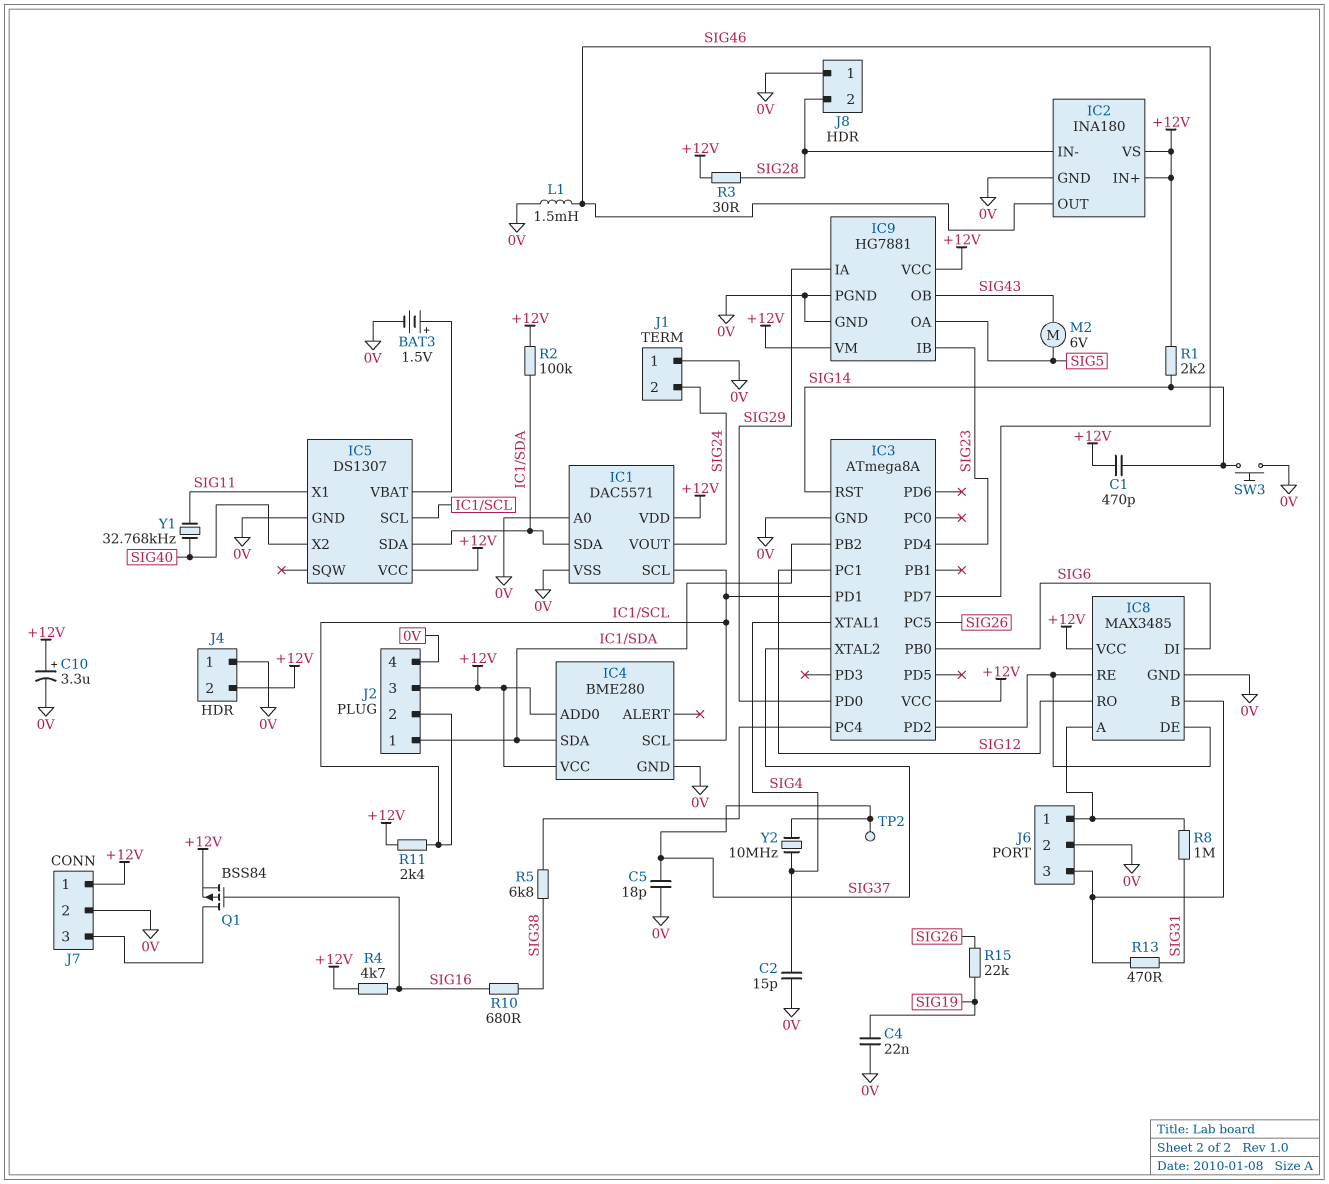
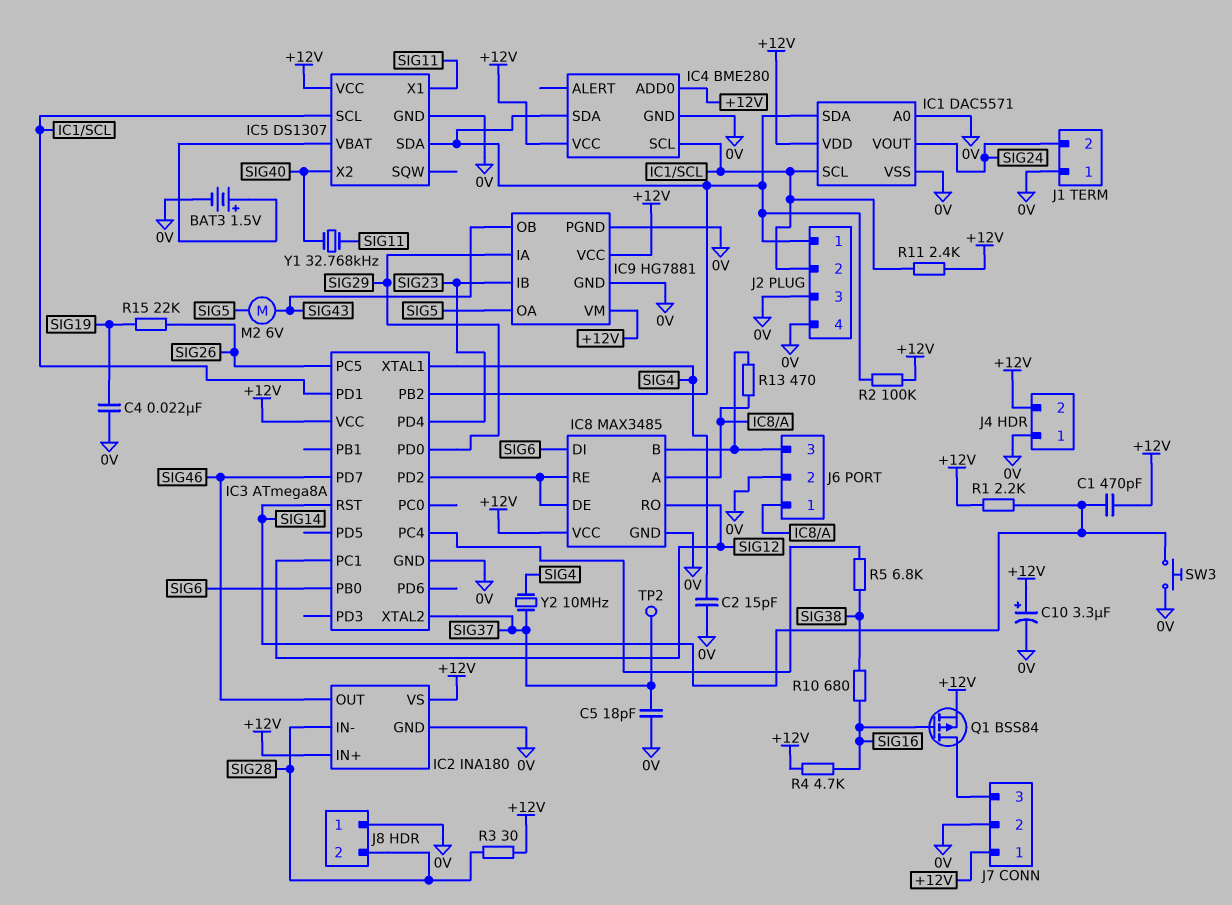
J2 pin 3: +12V -> 0V
L1: 1.5mH (0V, SIG46) -> none
R8: 1M (IC8/A, SIG31) -> none
R13: 470 (IC8/B, SIG31) -> 470 (IC8/A, IC8/B)

